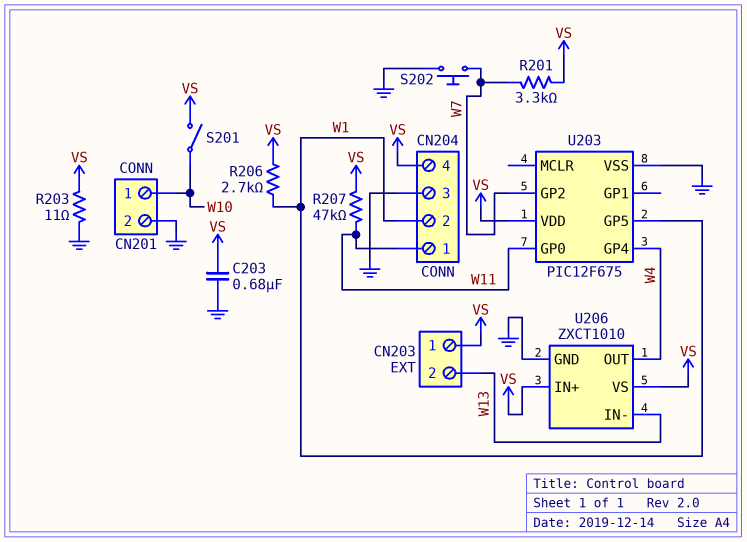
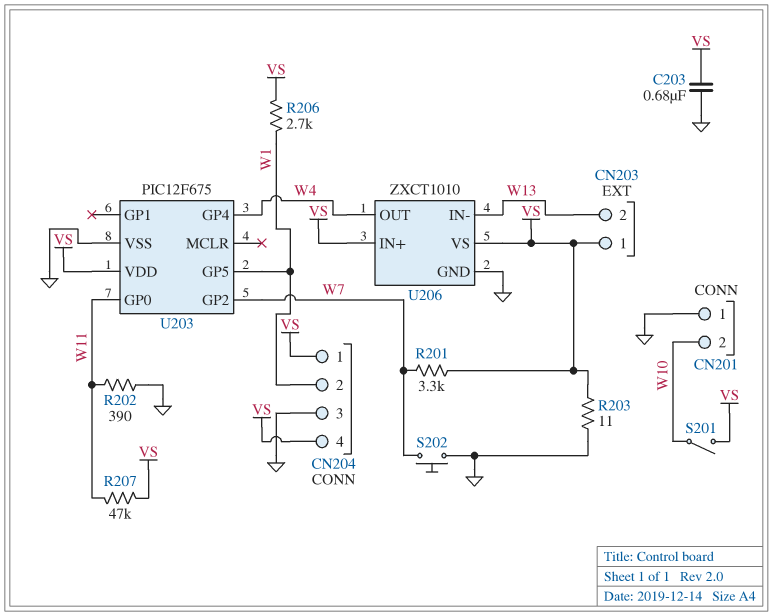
CN201 pin 1: W10 -> GND
CN201 pin 2: GND -> W10
CN204 pin 1: W11 -> VS
R202: none -> 390 (GND, W11)

